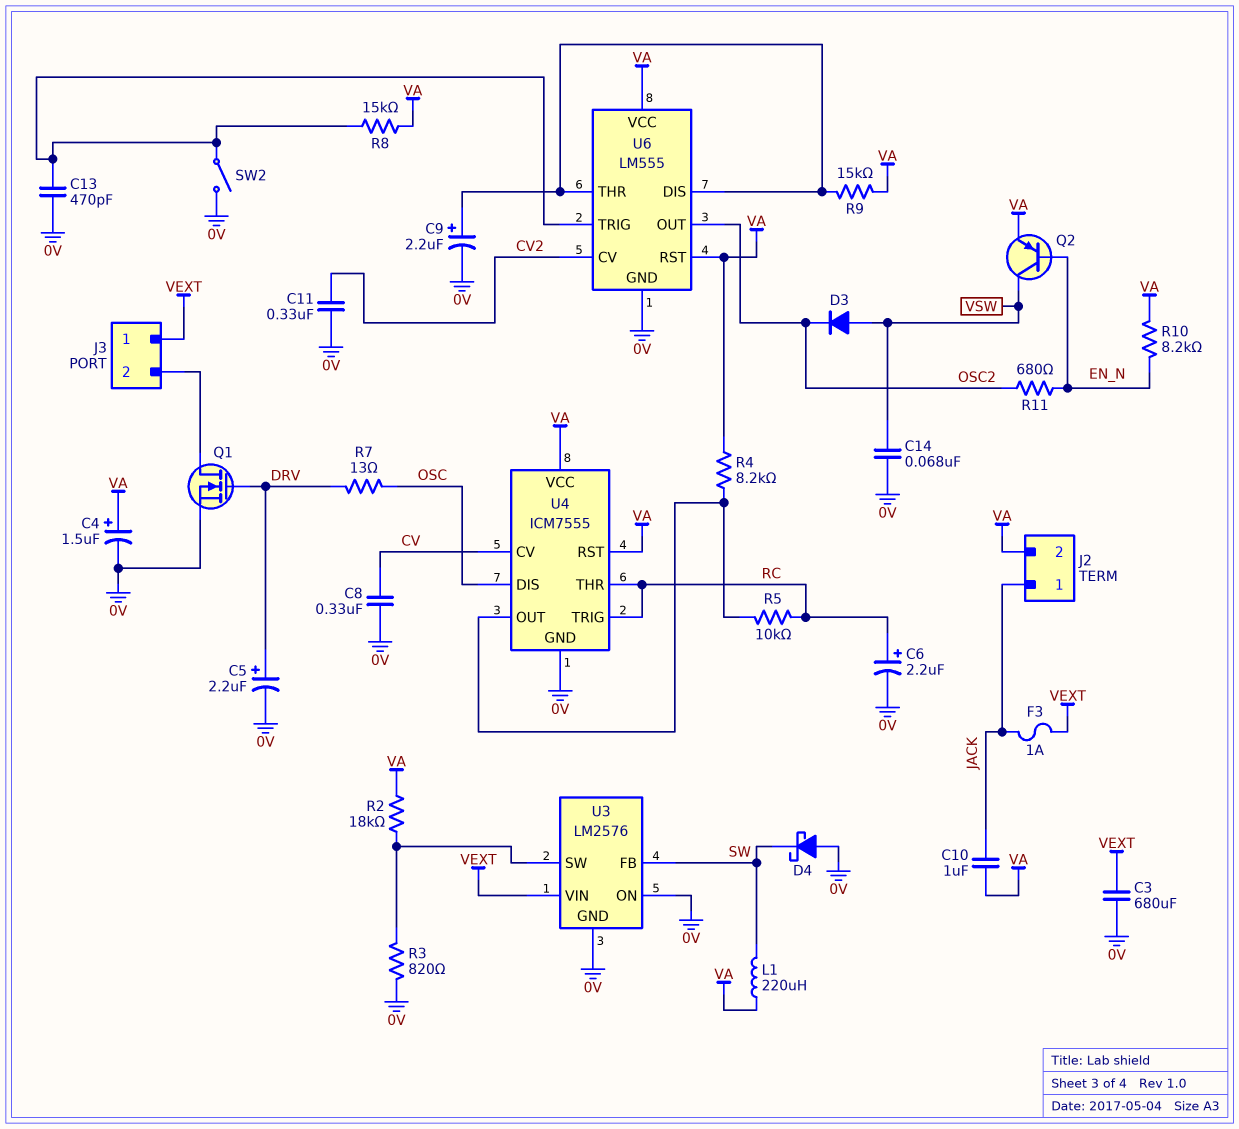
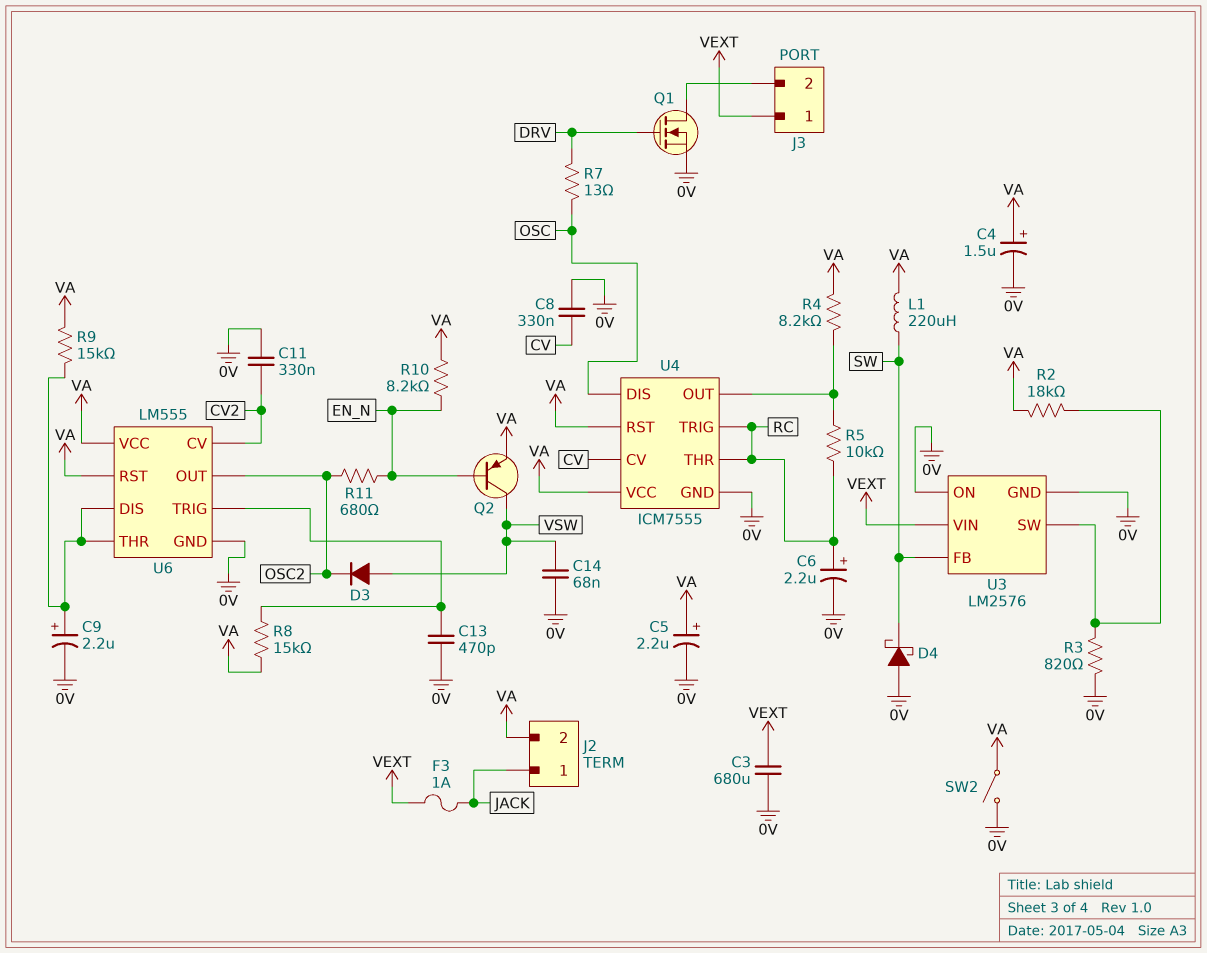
C5: 2.2uF (plus DRV, minus 0V) -> 2.2uF (plus VA, minus 0V)
C10: 1uF (JACK, VA) -> none
SW2: switch (0V, U6/TRIG) -> switch (0V, VA)

